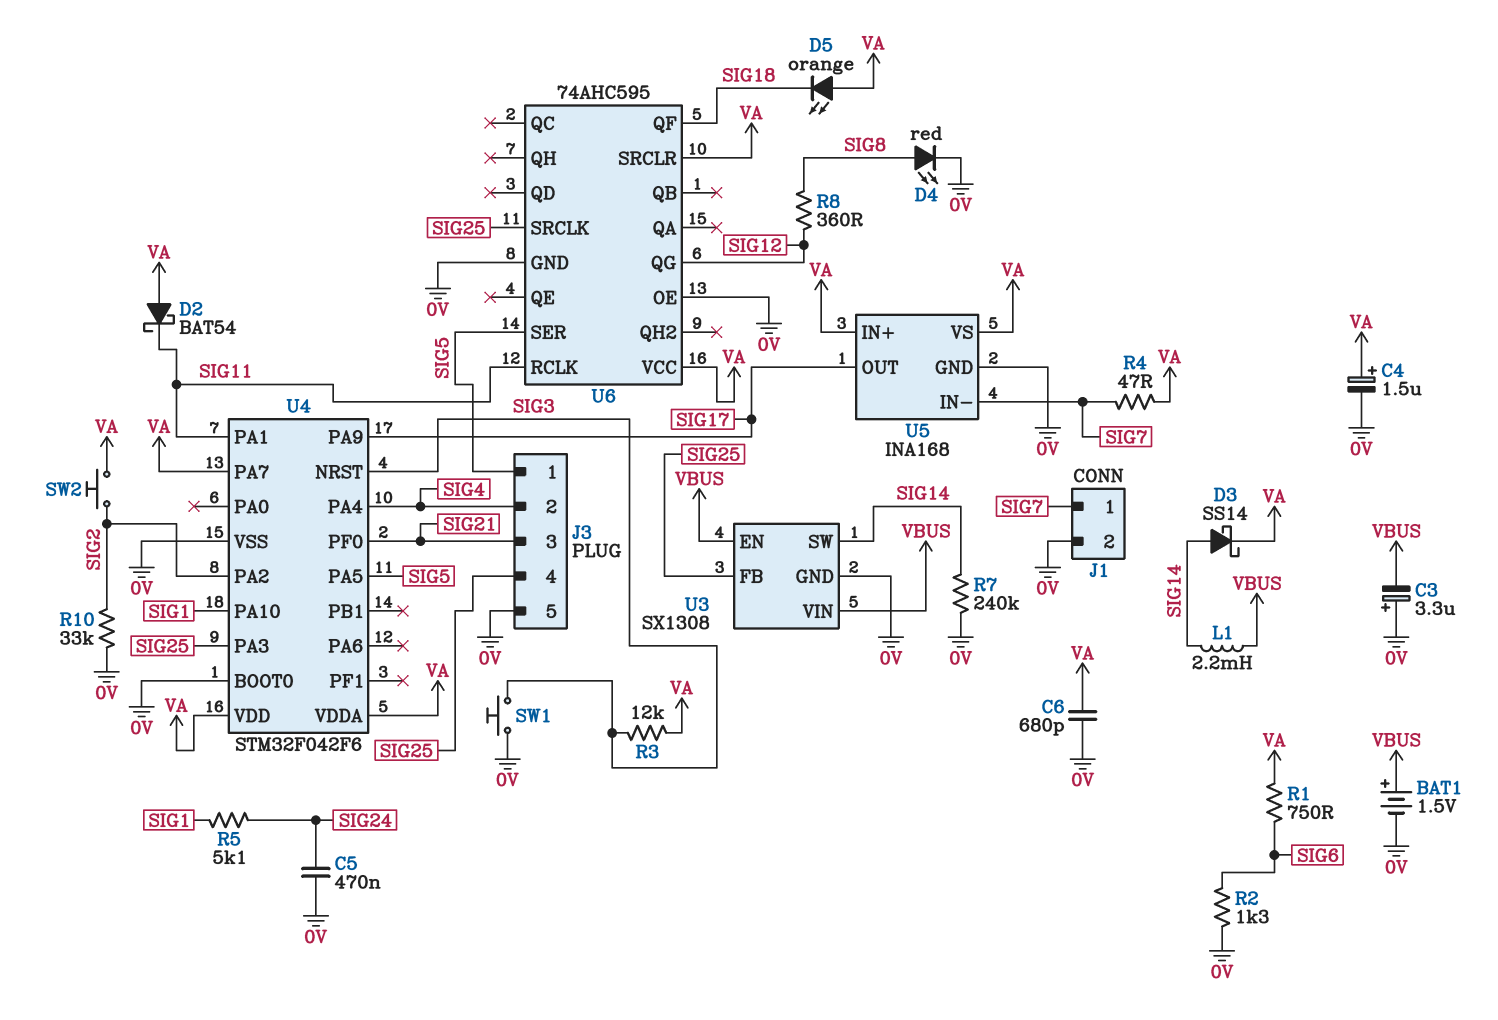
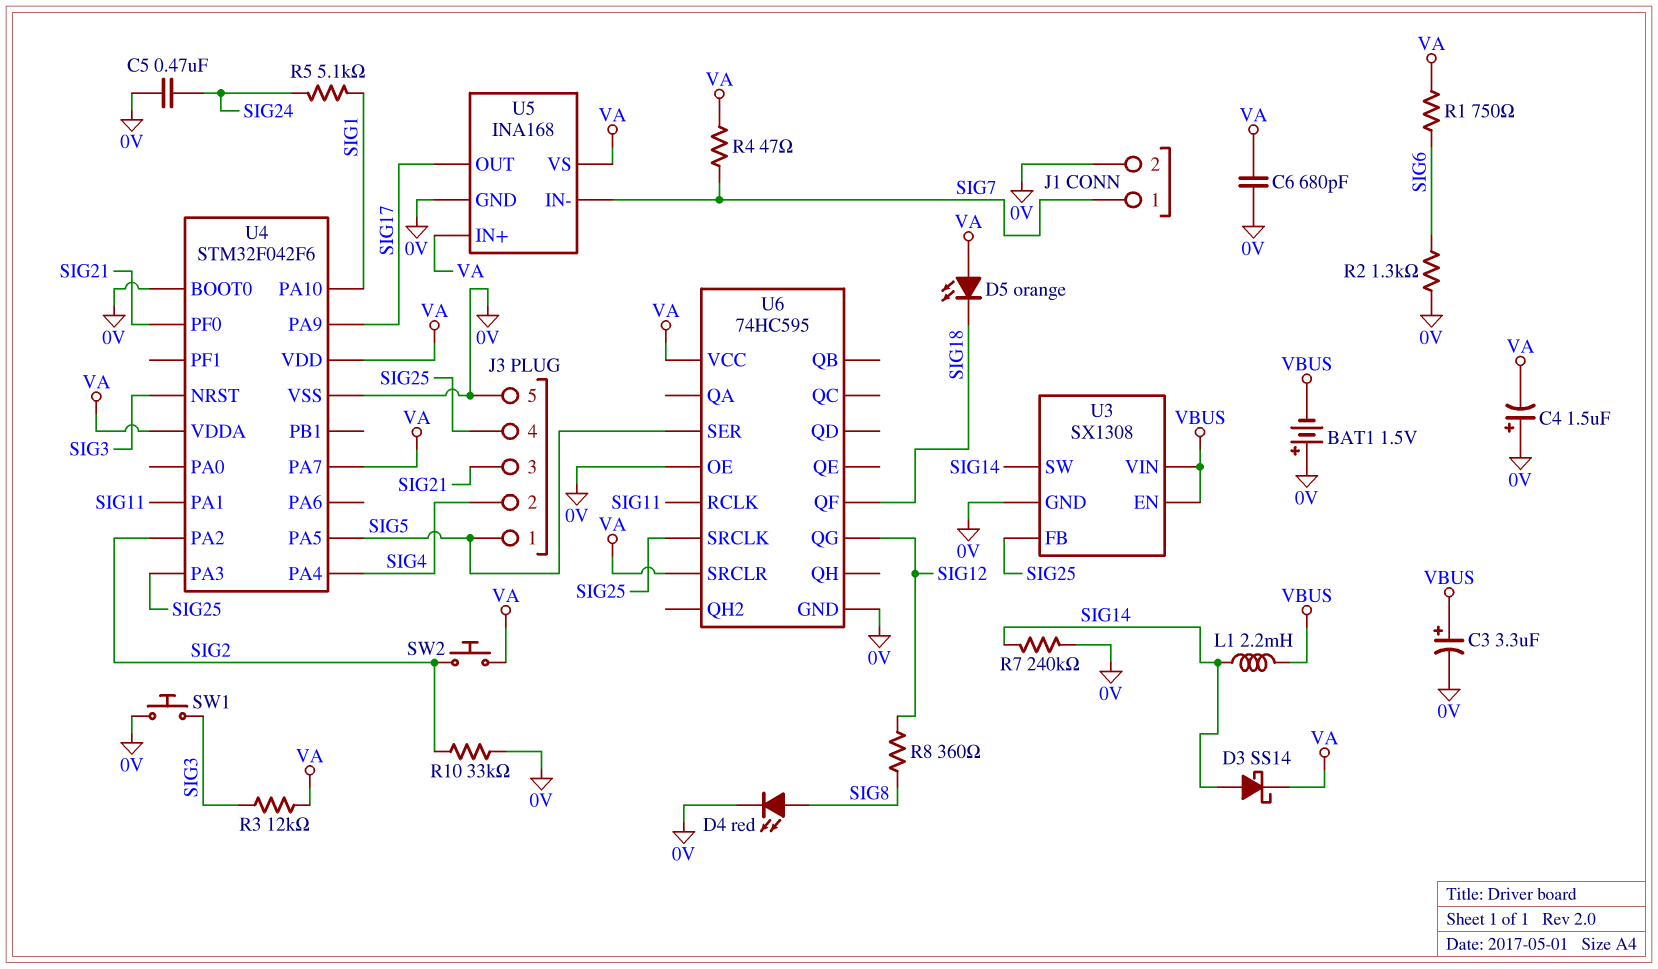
BAT1: 1.5V (plus VBUS, minus 0V) -> 1.5V (plus 0V, minus VBUS)
C3: 3.3uF (plus 0V, minus VBUS) -> 3.3uF (plus VBUS, minus 0V)
C4: 1.5uF (plus VA, minus 0V) -> 1.5uF (plus 0V, minus VA)
D2: schottky BAT54 (A VA, K SIG11) -> none
U6: 74AHC595 -> 74HC595

